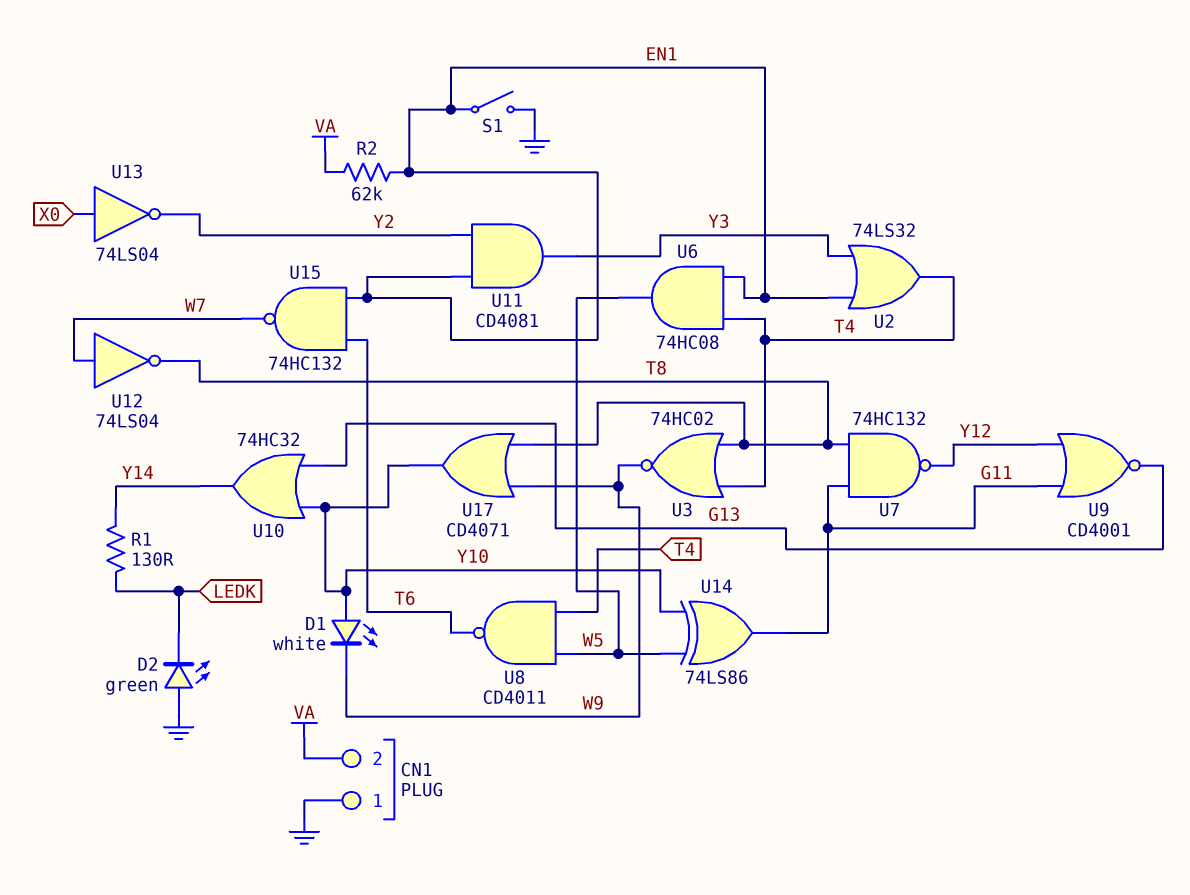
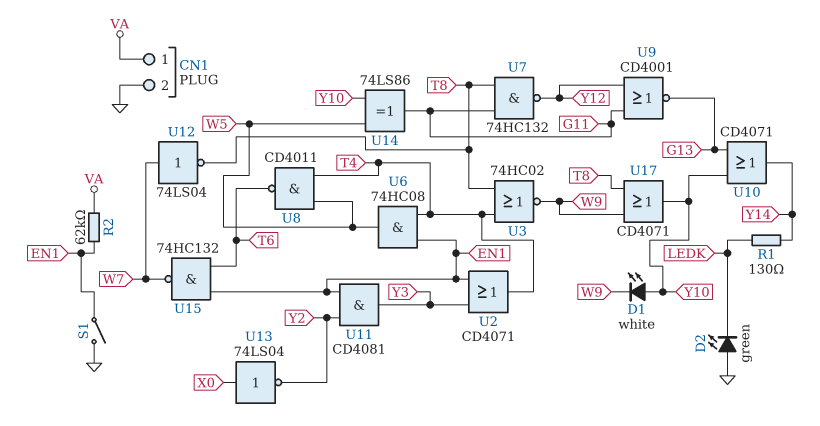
CN1 pin 1: GND -> VA
CN1 pin 2: VA -> GND
U2: OR 74LS32 (in EN1, in Y3, out T4) -> OR CD4071 (in EN1, in Y3, out T4)
U10: OR 74HC32 (in G13, in Y10, out Y14) -> OR CD4071 (in G13, in Y10, out Y14)

